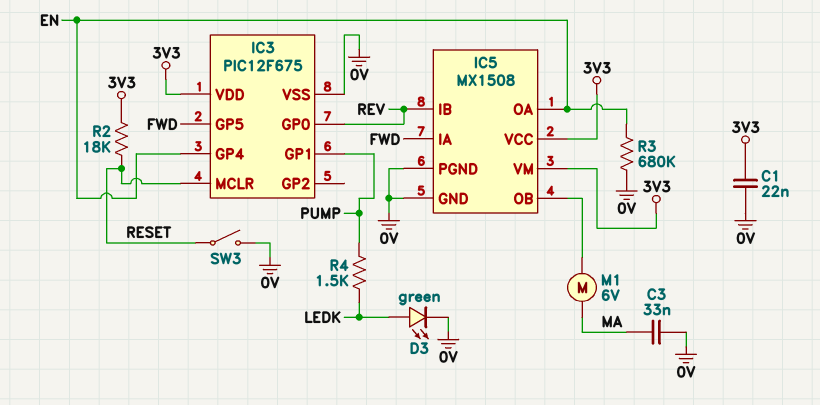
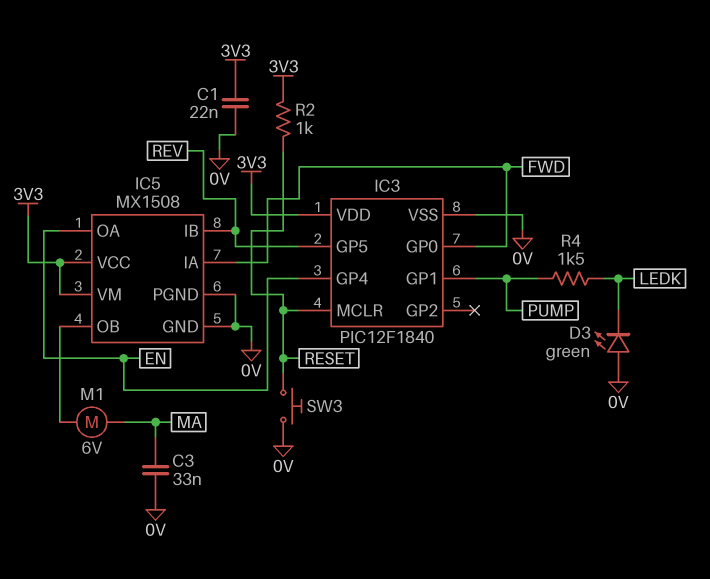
D3: LED green (A LEDK, K 0V) -> LED green (A 0V, K LEDK)
IC3: PIC12F675 -> PIC12F1840
IC3 pin GP0: REV -> FWD
IC3 pin GP5: FWD -> REV
R2: 18k (3V3, RESET) -> 1k (3V3, RESET)
R3: 680k (0V, EN) -> none
SW3: switch (0V, RESET) -> button (0V, RESET)

